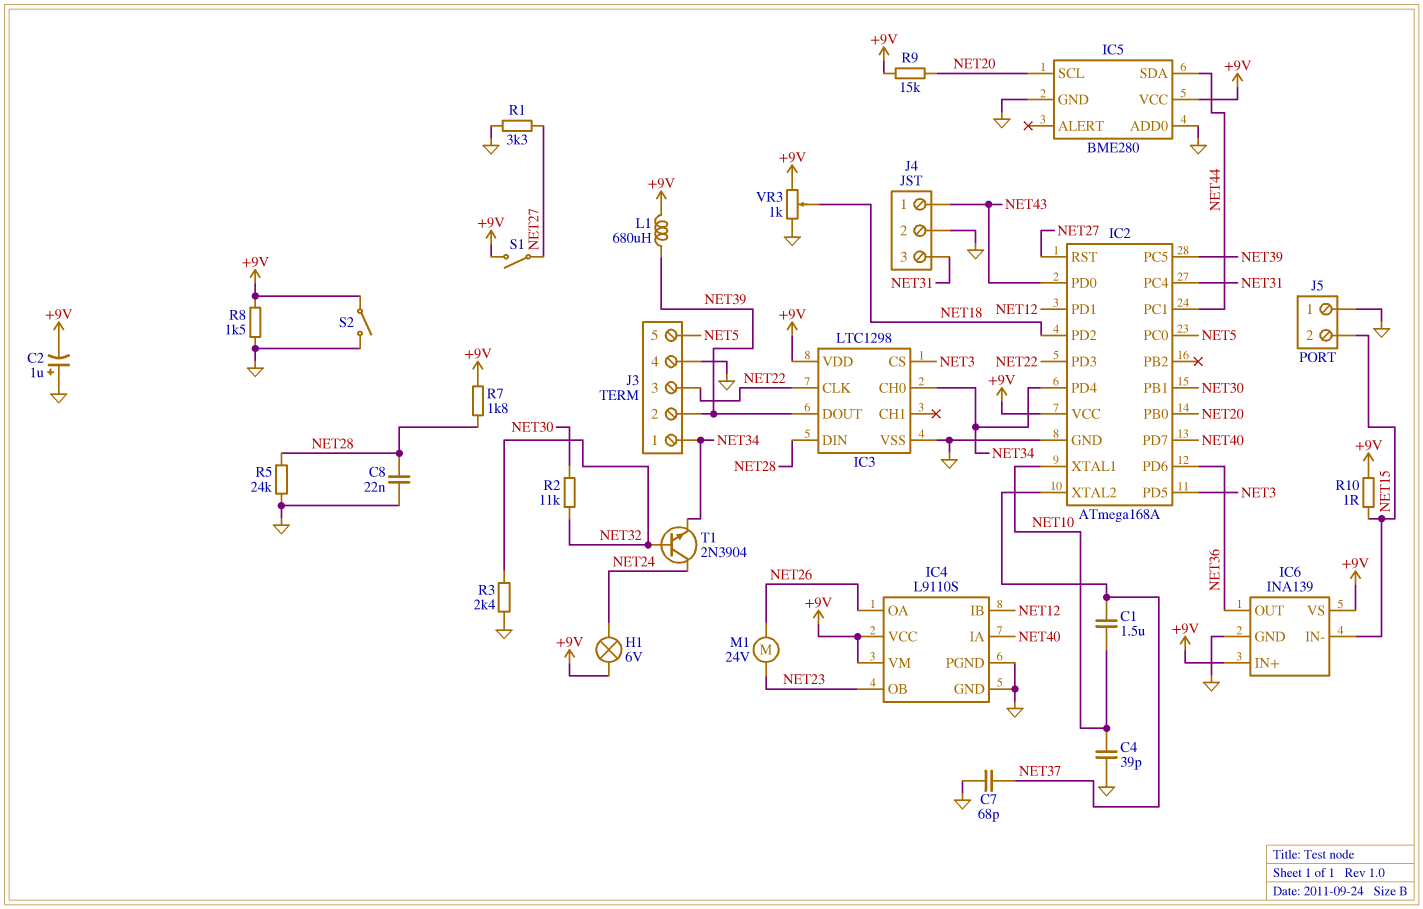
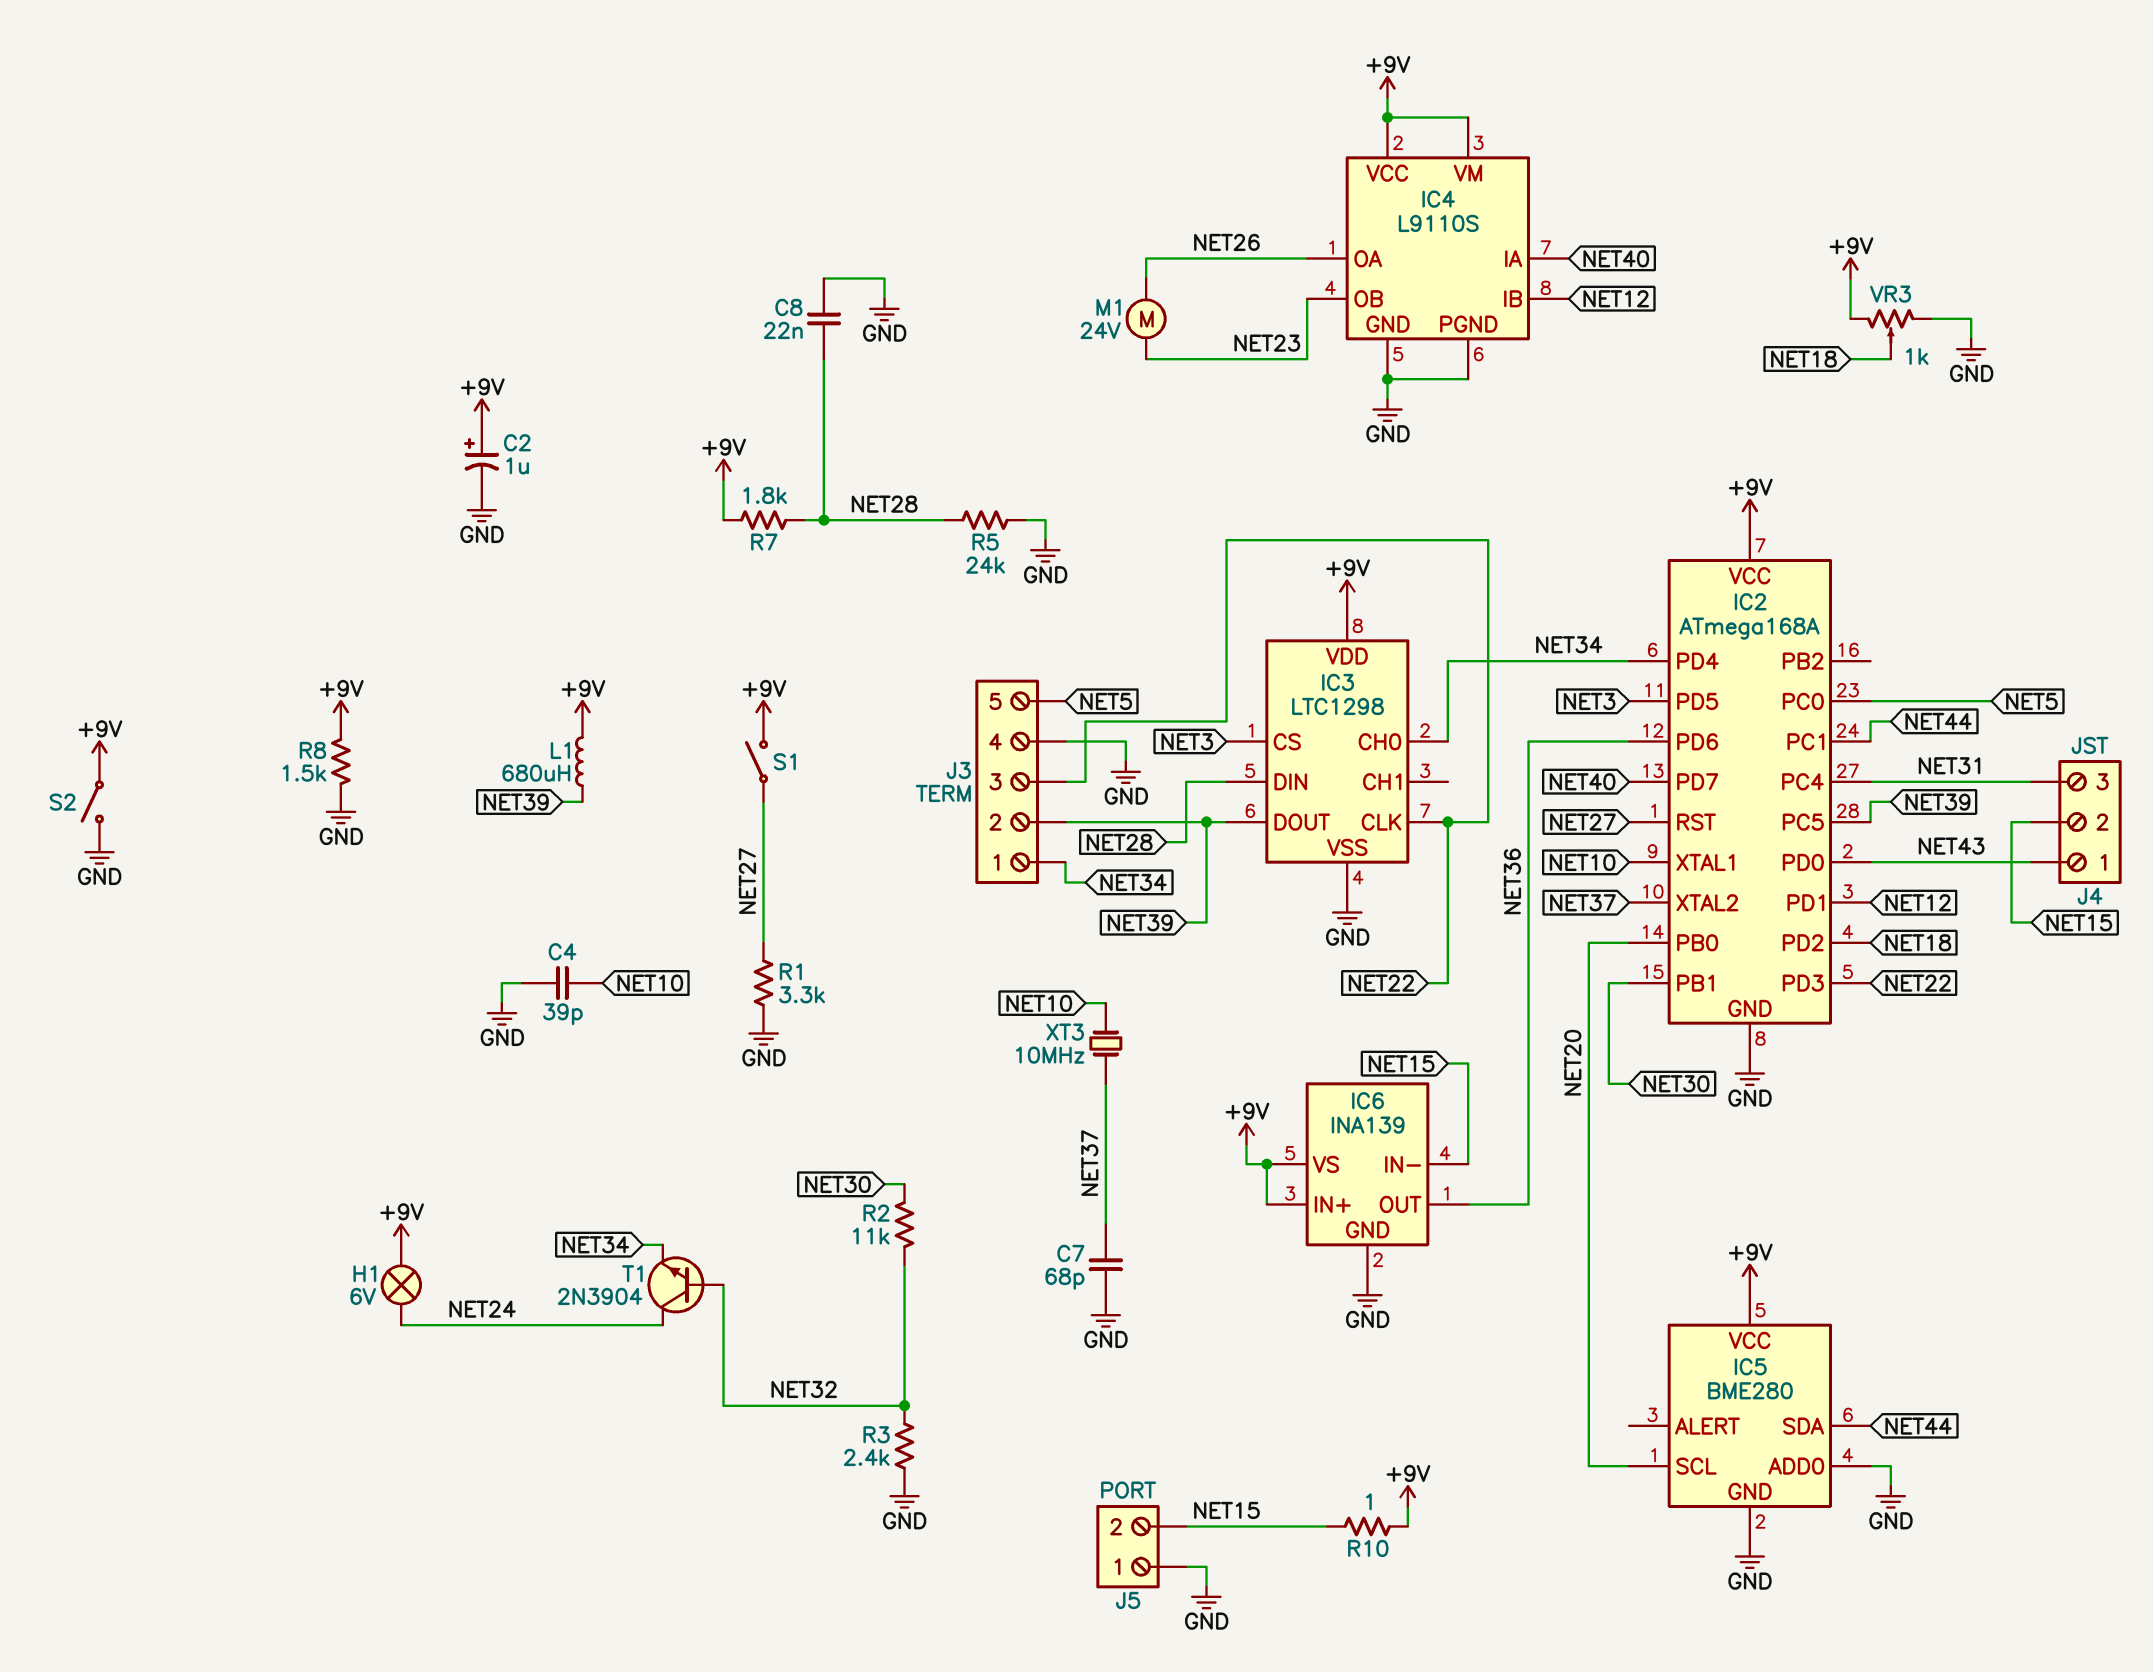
C1: 1.5uF (NET10, NET37) -> none
C2: 1uF (plus GND, minus +9V) -> 1uF (plus +9V, minus GND)
J4 pin 2: GND -> NET15
R9: 15k (+9V, NET20) -> none
XT3: none -> 10MHz (NET10, NET37)

